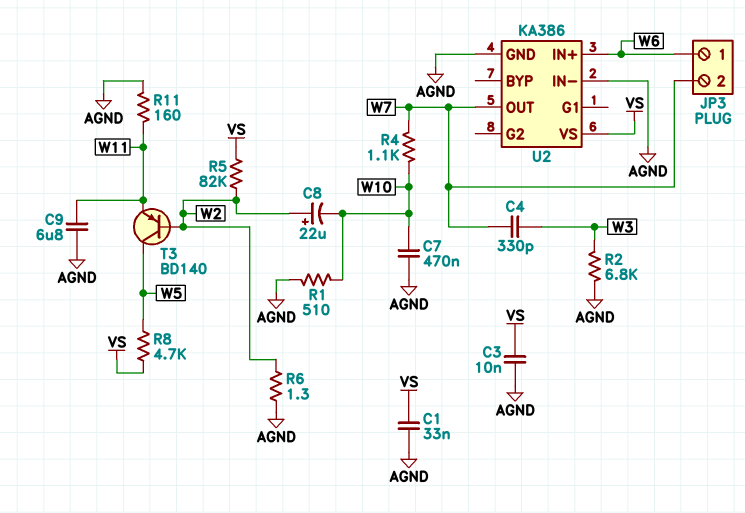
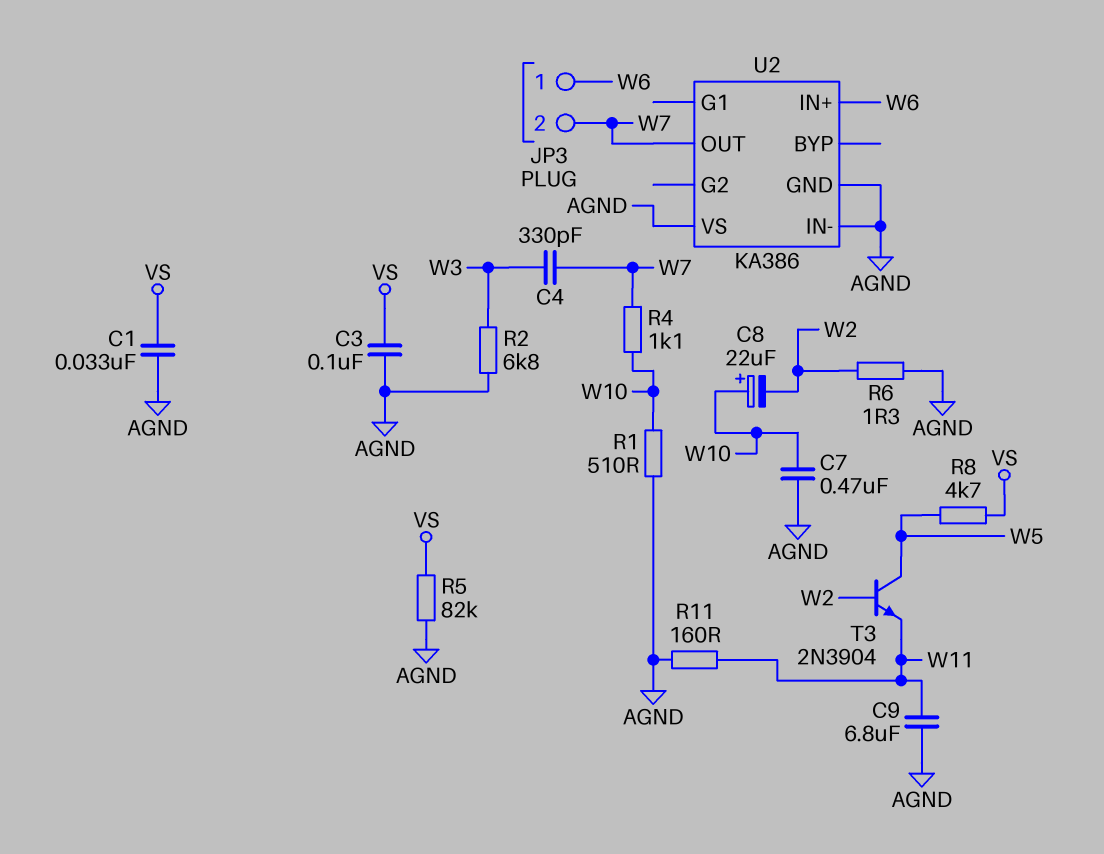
C3: 10nF (AGND, VS) -> 100nF (AGND, VS)
C8: 22uF (plus W2, minus W10) -> 22uF (plus W10, minus W2)
R5: 82k (VS, W2) -> 82k (AGND, VS)
T3: PNP BD140 (B W2, C W5, E W11) -> NPN 2N3904 (B W2, C W5, E W11)
U2 pin VS: VS -> AGND

